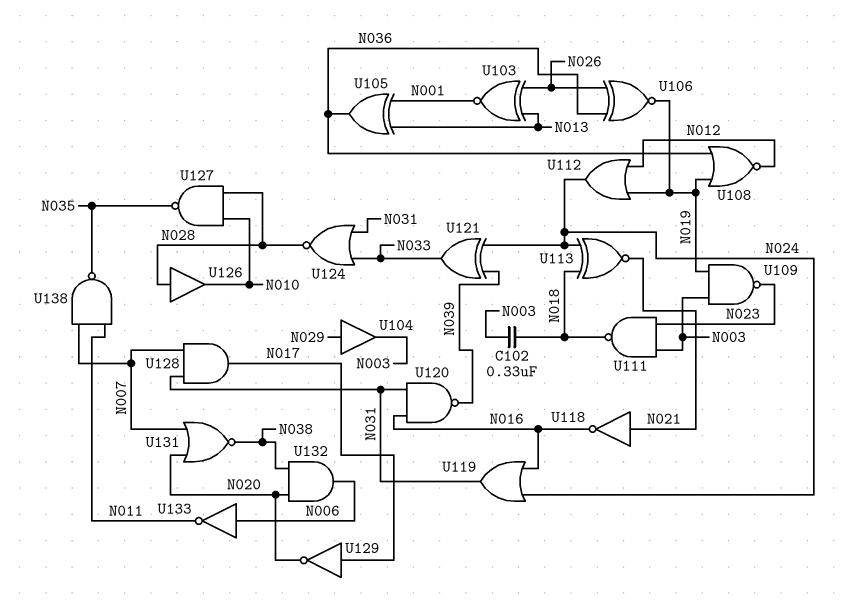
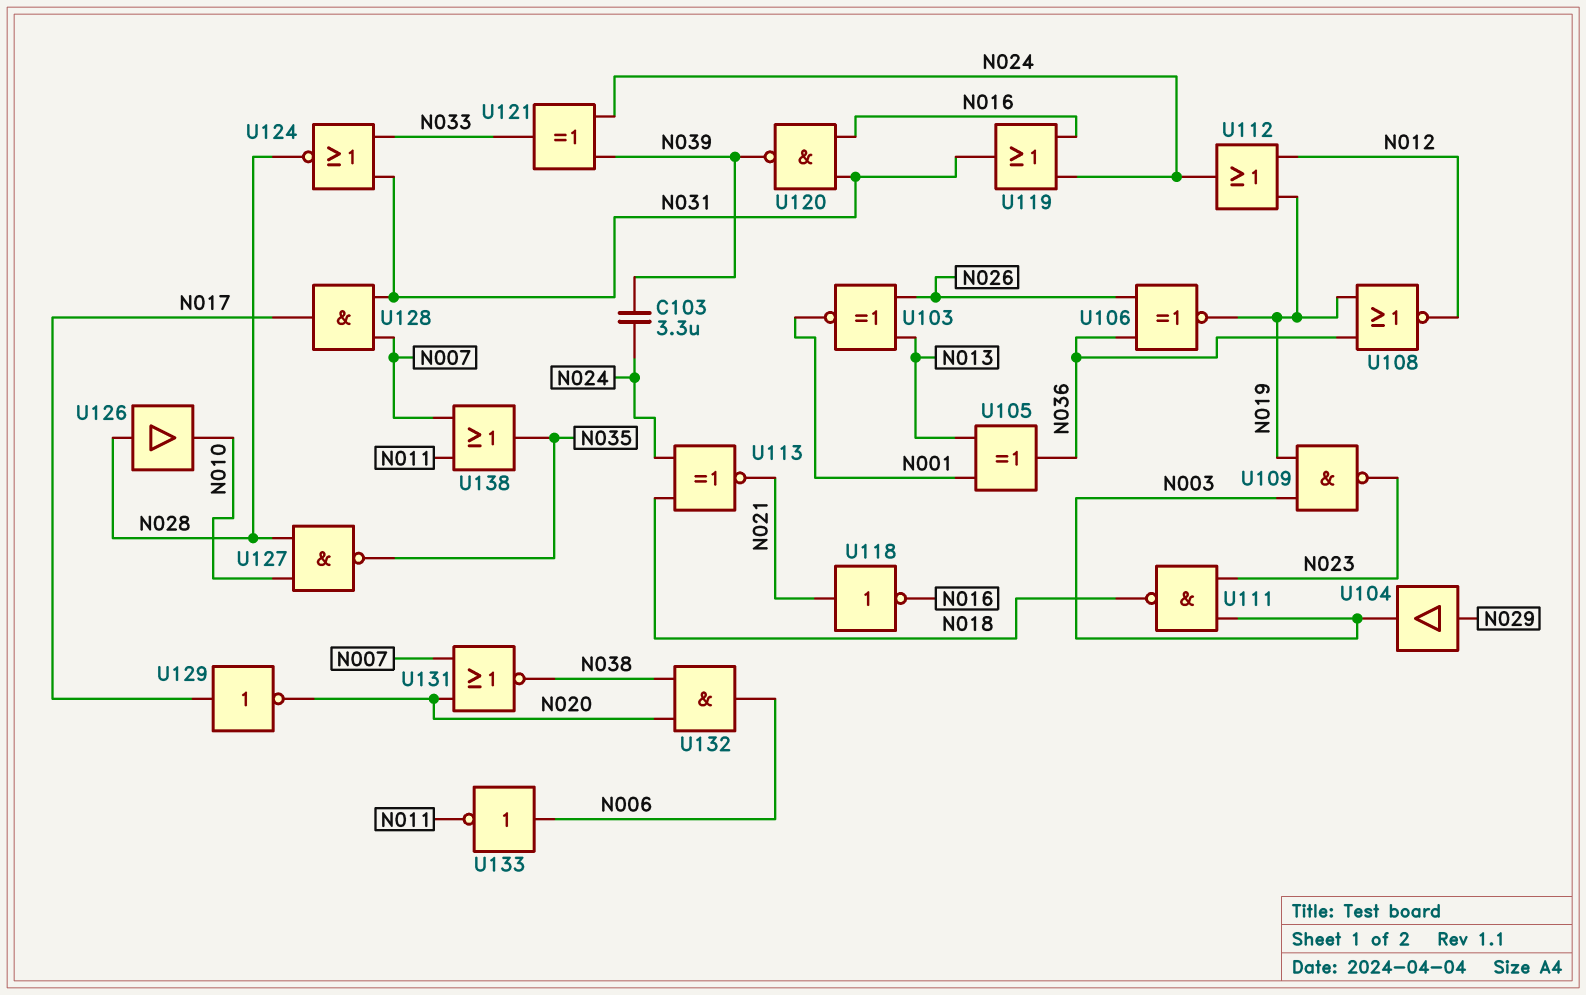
C102: 330nF (N003, N018) -> none
C103: none -> 3.3uF (N024, N039)
U138: NAND (in N007, in N011, out N035) -> OR (in N007, in N011, out N035)

